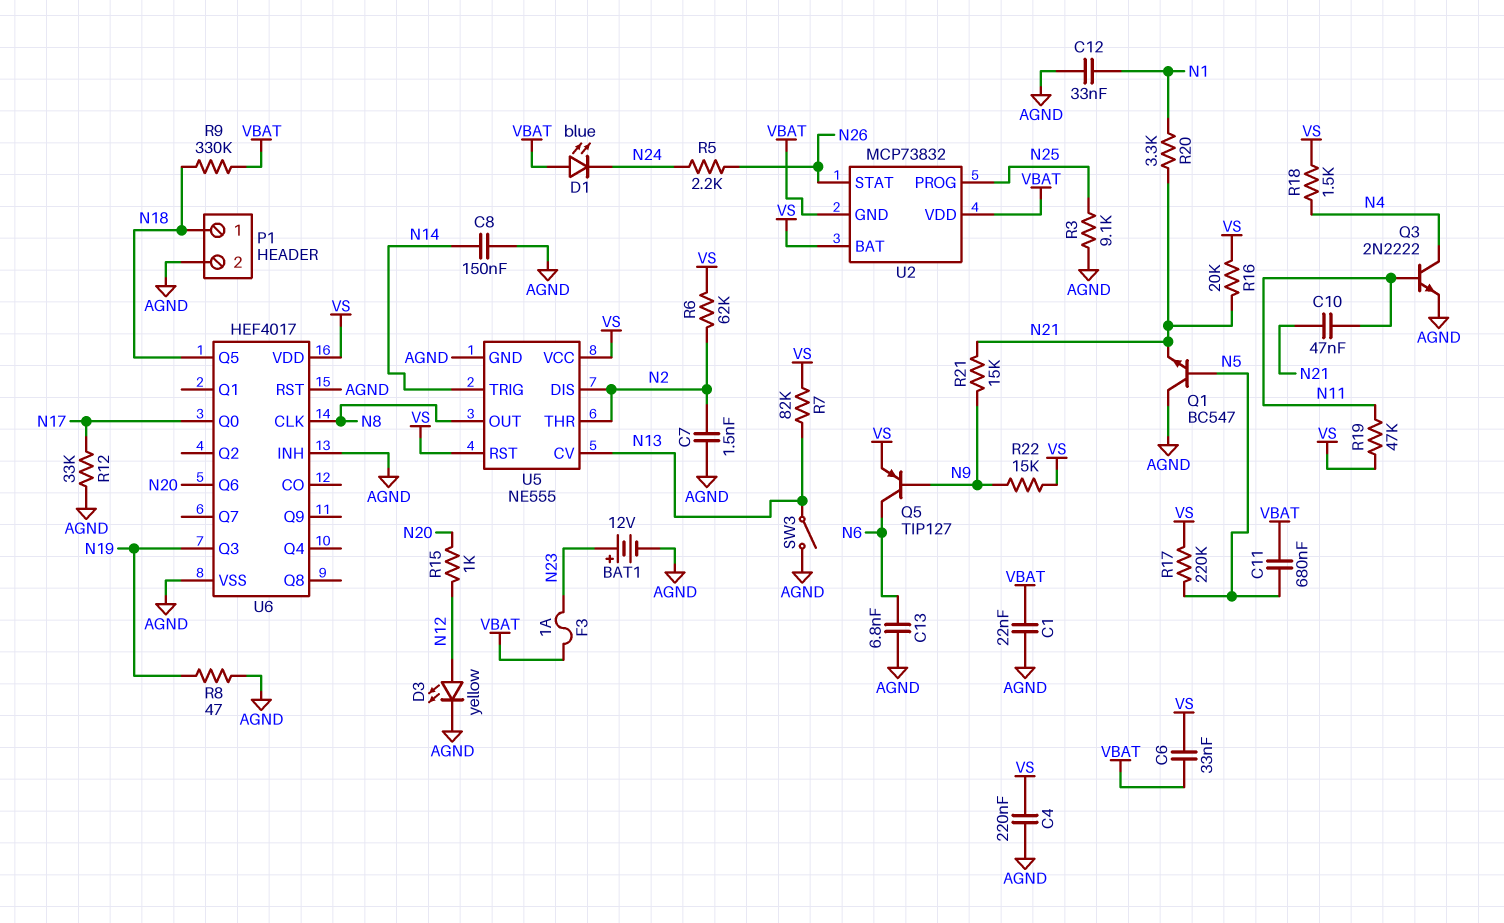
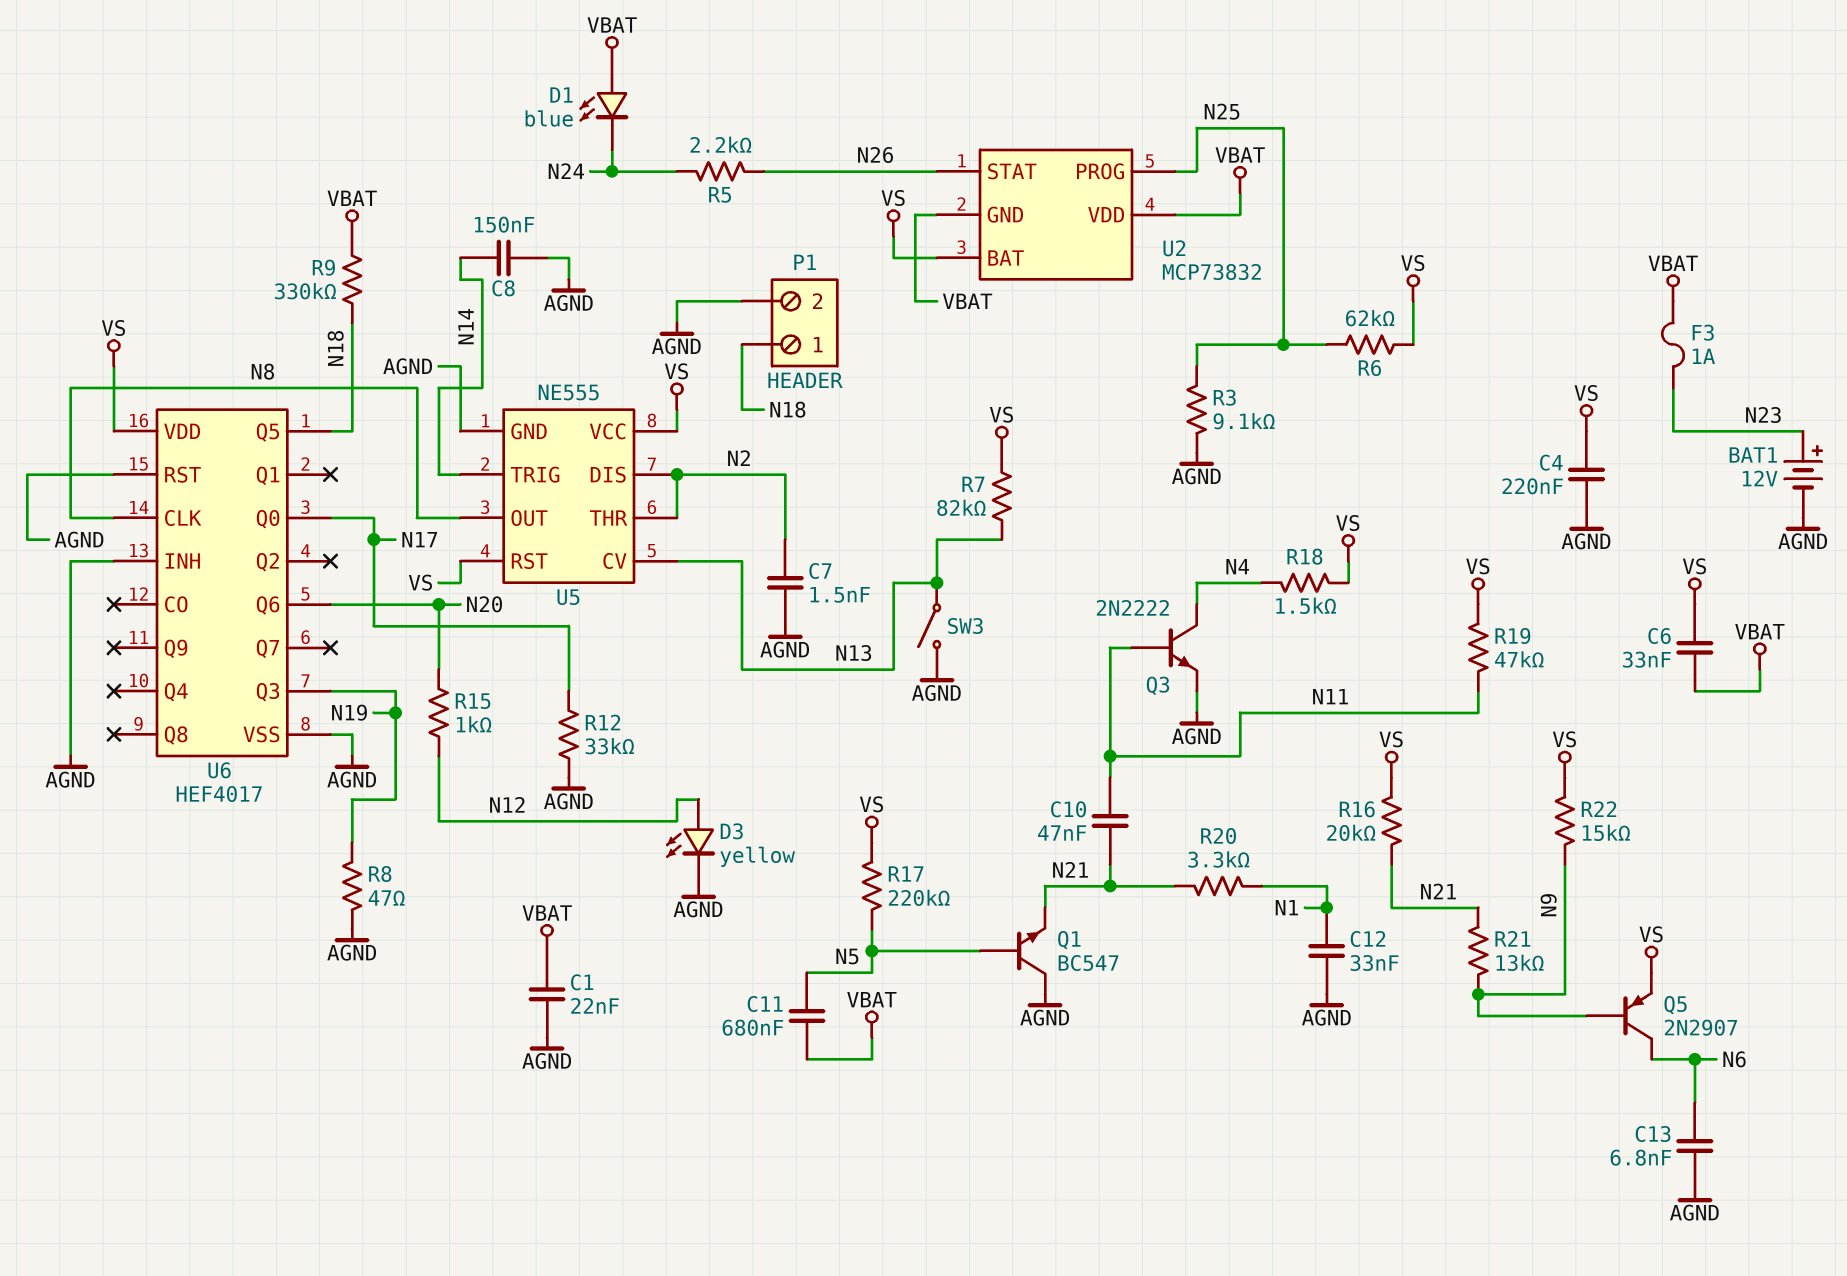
Q5: PNP TIP127 (B N9, C N6, E VS) -> PNP 2N2907 (B N9, C N6, E VS)
R6: 62k (N2, VS) -> 62k (N25, VS)
R21: 15k (N9, N21) -> 13k (N9, N21)

